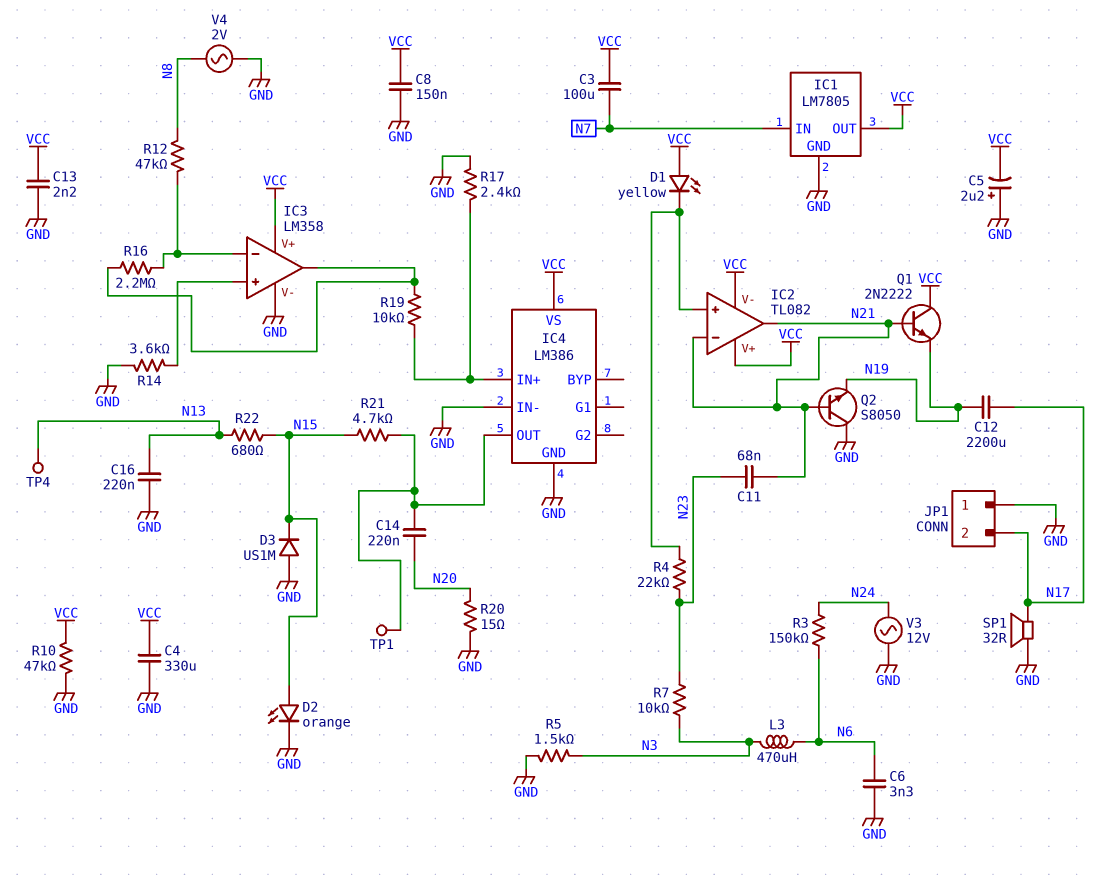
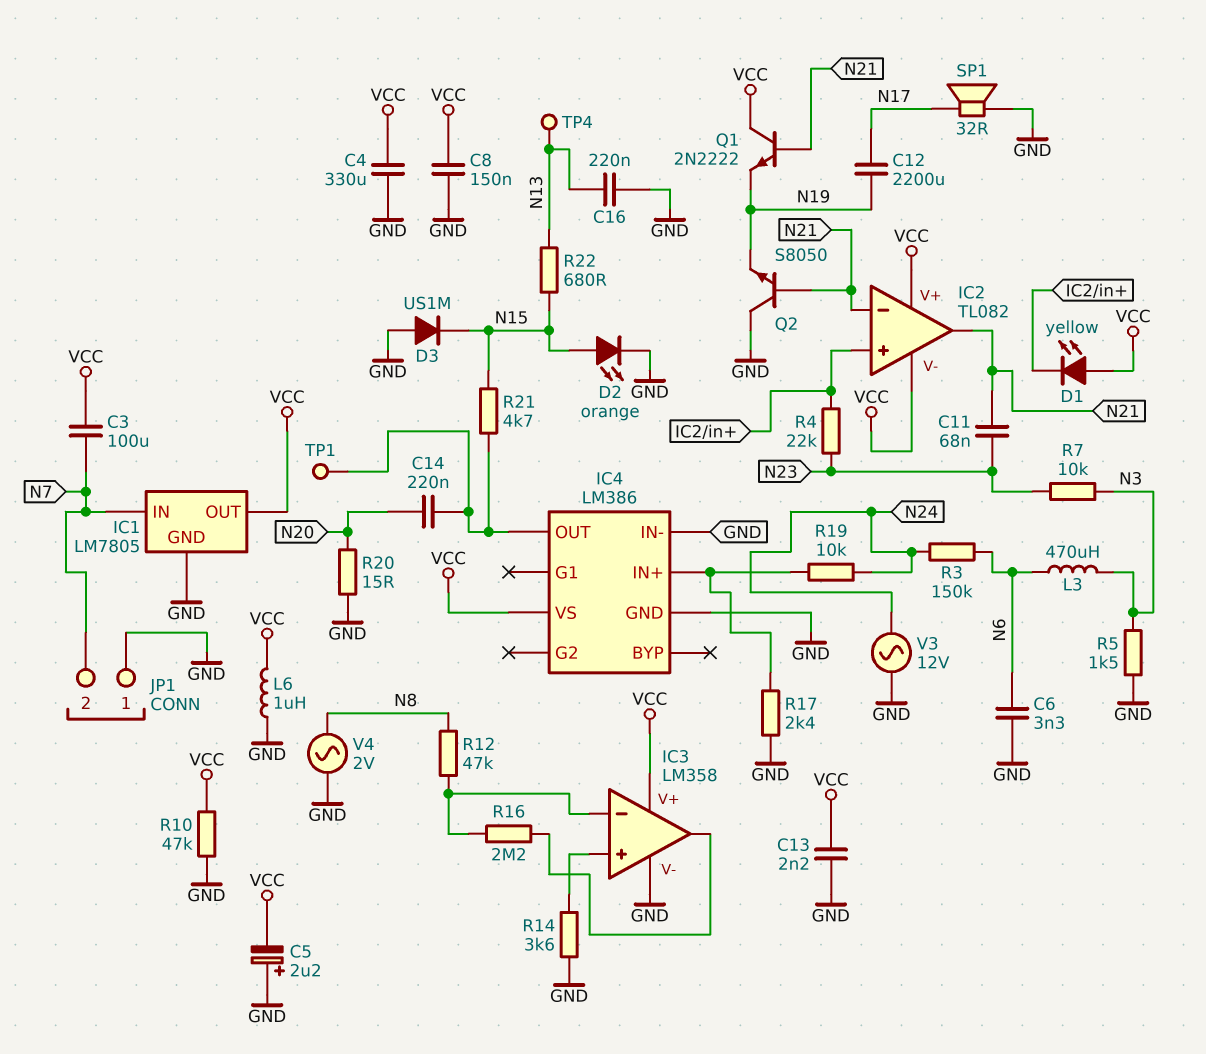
JP1 pin 2: N17 -> N7
L6: none -> 1uH (GND, VCC)
R19: 10k (IC3/out, IC4/IN+) -> 10k (IC4/IN+, N24)

